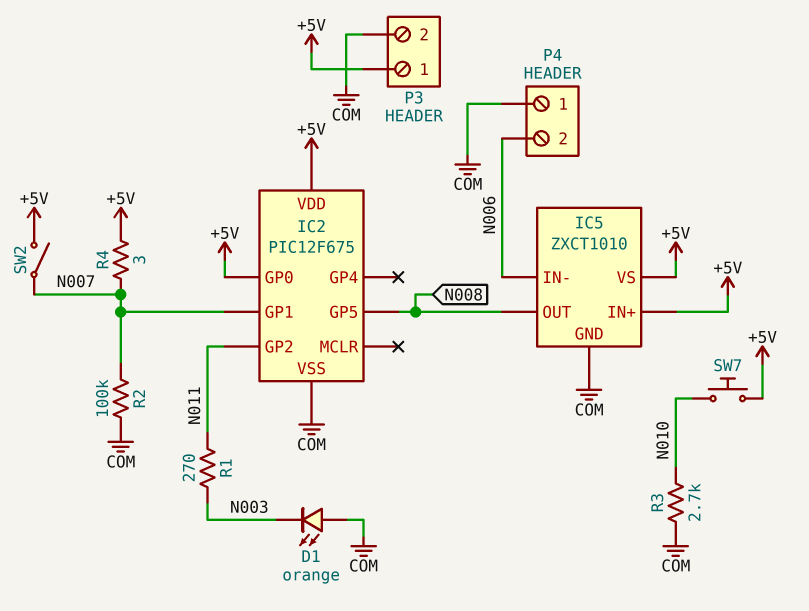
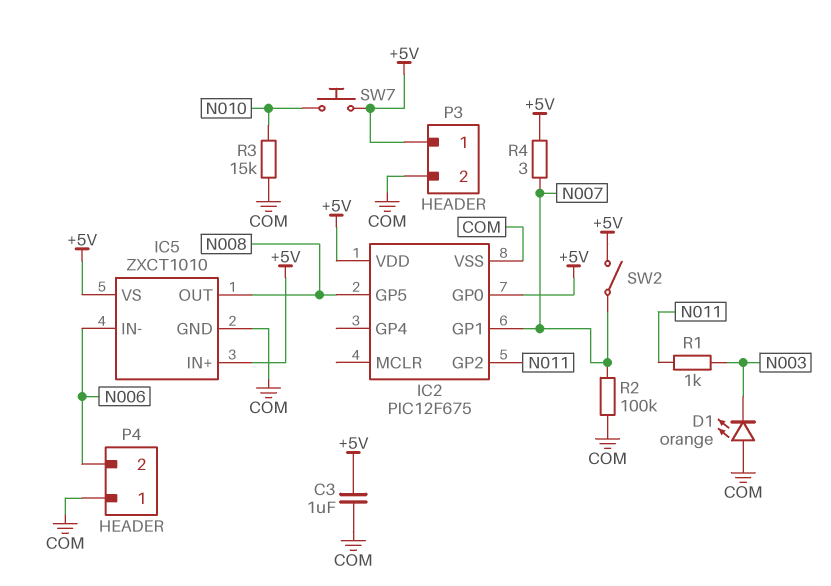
C3: none -> 1uF (+5V, COM)
R1: 270 (N003, N011) -> 1k (N003, N011)
R3: 2.7k (COM, N010) -> 15k (COM, N010)

